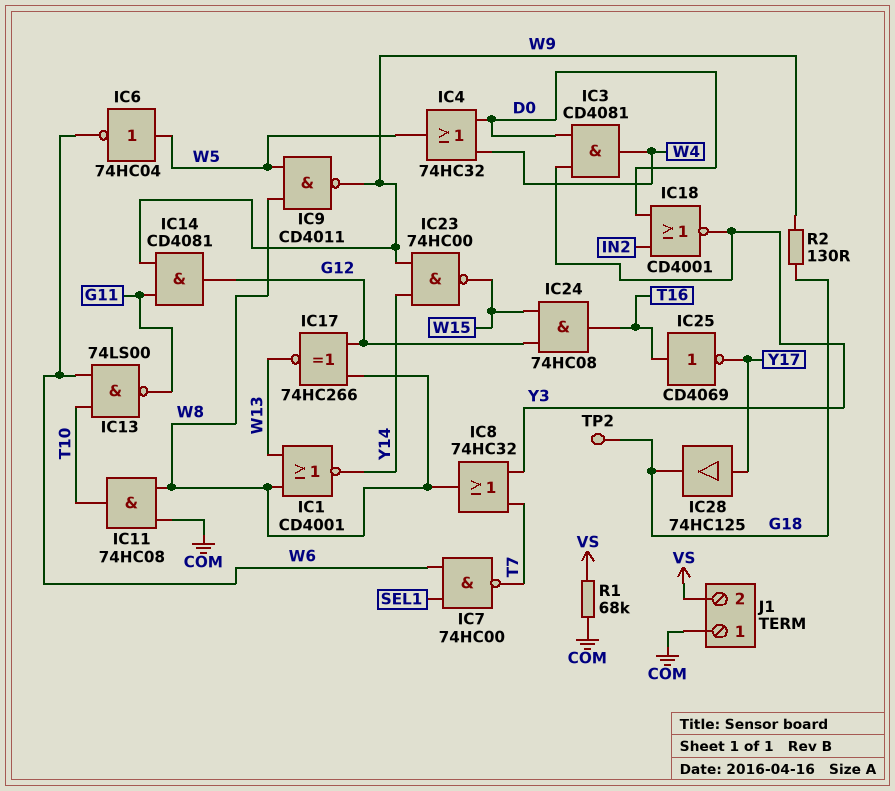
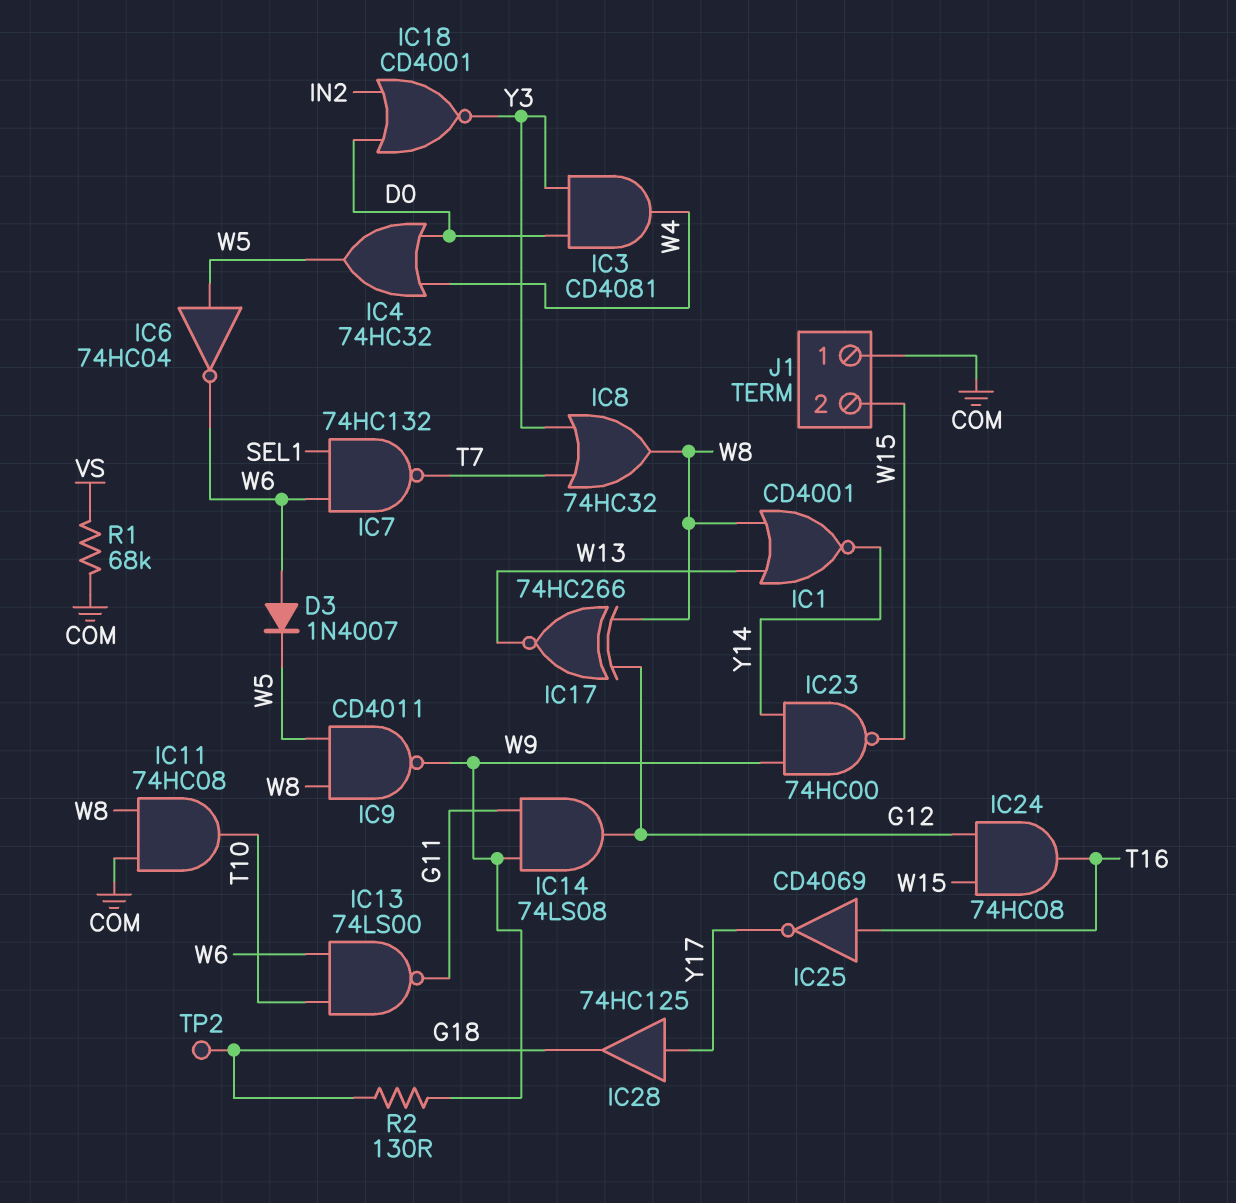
D3: none -> diode 1N4007 (A W6, K W5)
IC7: NAND 74HC00 (in SEL1, in W6, out T7) -> NAND 74HC132 (in SEL1, in W6, out T7)
IC14: AND CD4081 (in G11, in W9, out G12) -> AND 74LS08 (in G11, in W9, out G12)
J1 pin 2: VS -> W15

